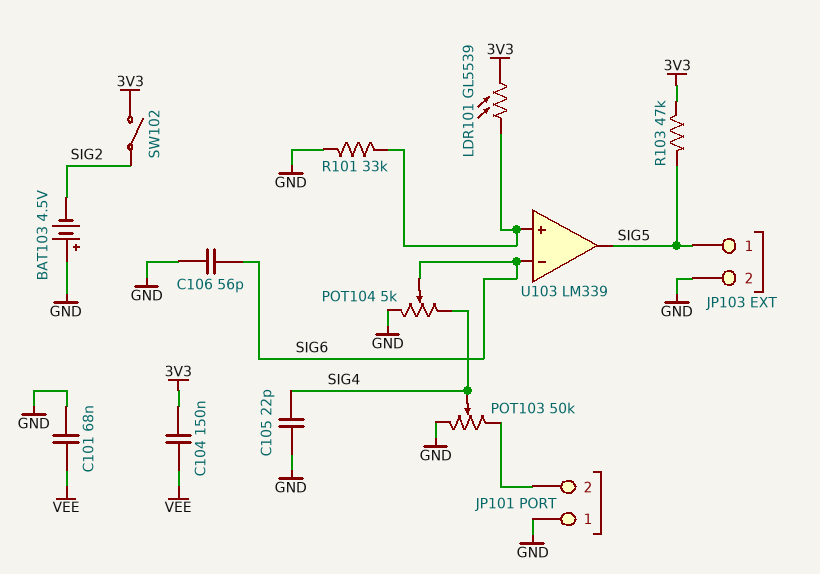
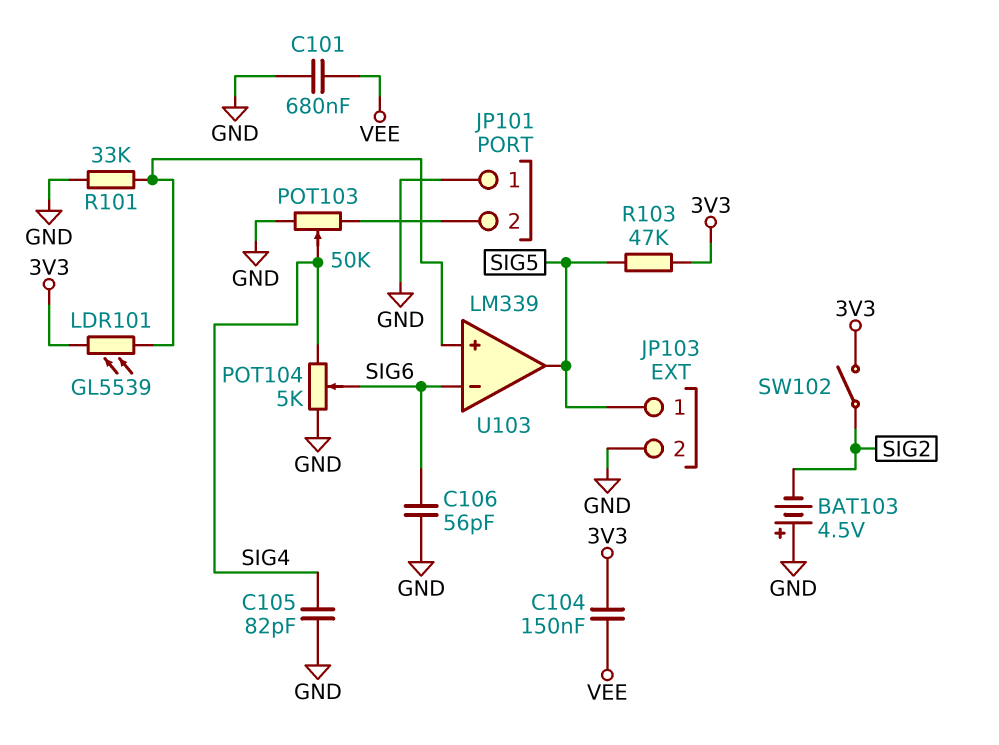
C101: 68nF (GND, VEE) -> 680nF (GND, VEE)
C105: 22pF (GND, SIG4) -> 82pF (GND, SIG4)

